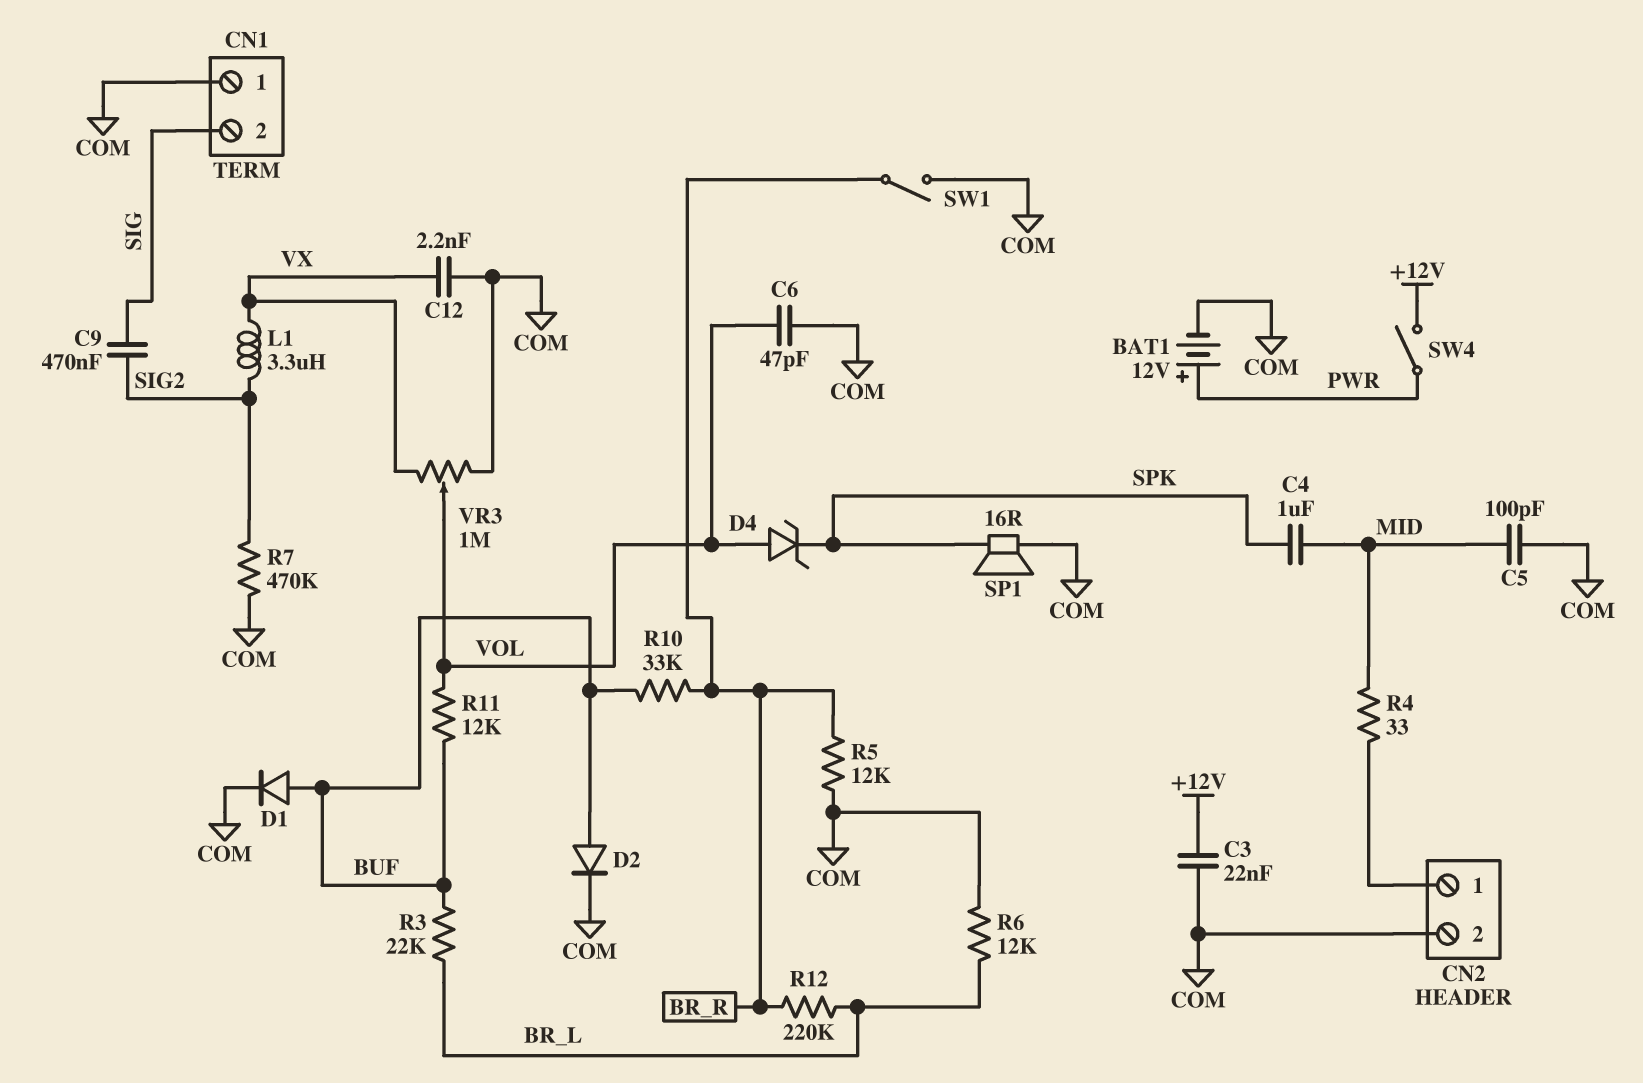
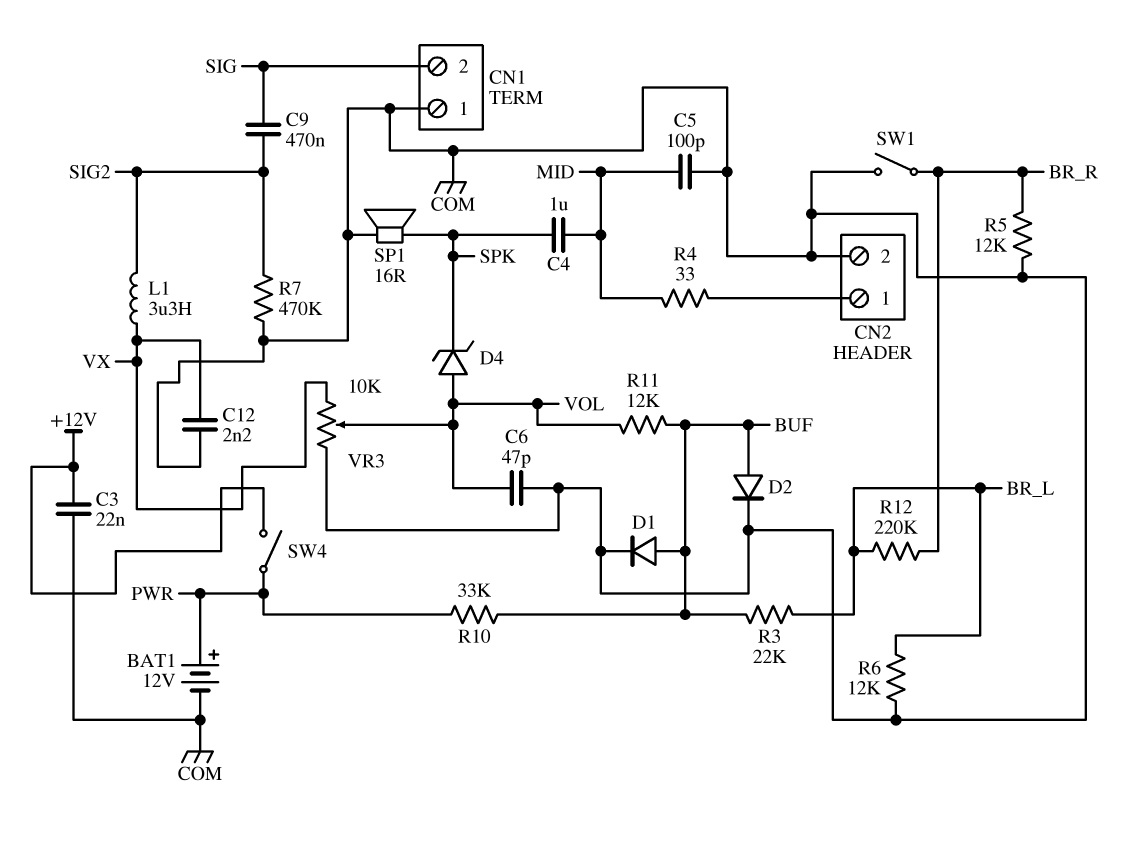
R10: 33k (BR_R, BUF) -> 33k (BUF, PWR)
VR3: 1M (COM, VX, wiper VOL) -> 10k (COM, VX, wiper VOL)

